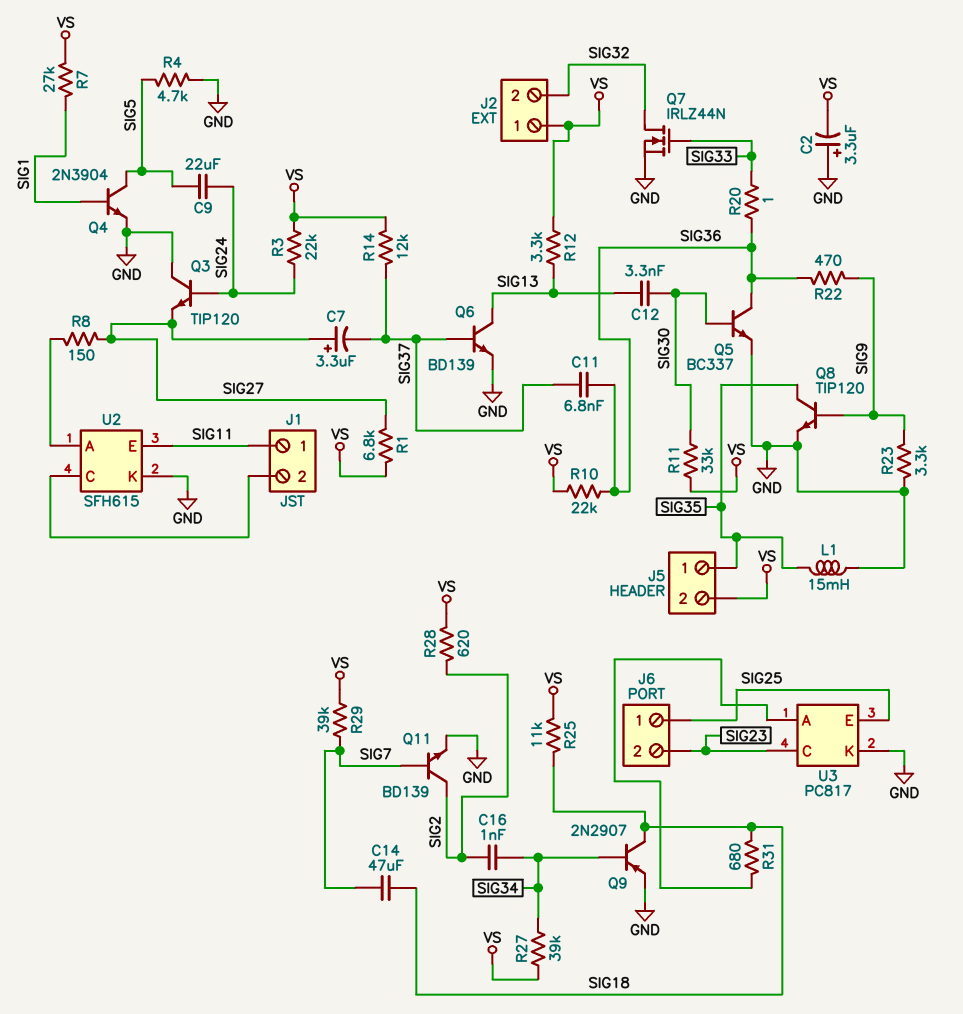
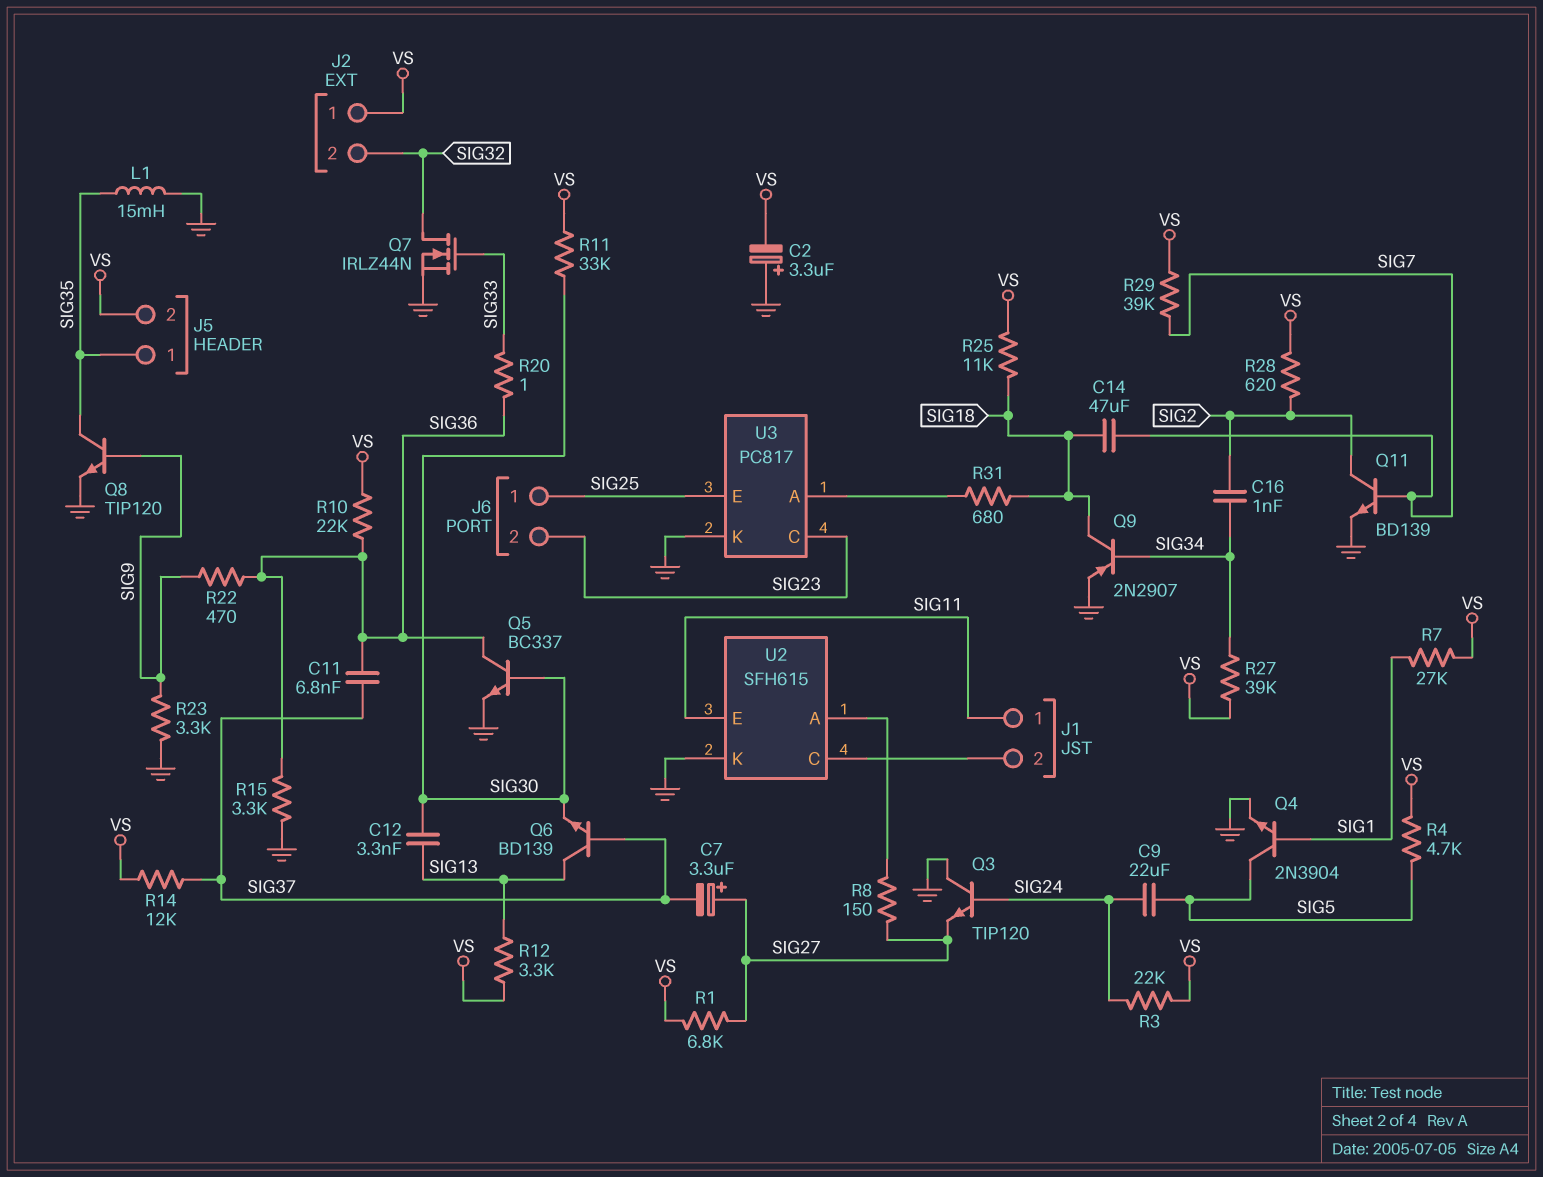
Q6: NPN BD139 (B SIG37, C SIG13, E GND) -> NPN BD139 (B SIG37, C SIG13, E SIG30)
R4: 4.7k (GND, SIG5) -> 4.7k (SIG5, VS)
R15: none -> 3.3k (GND, SIG36)

